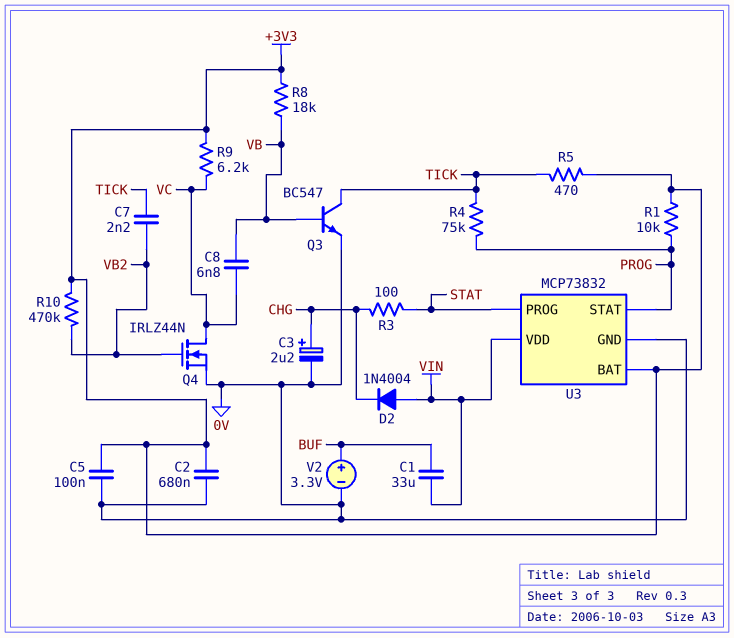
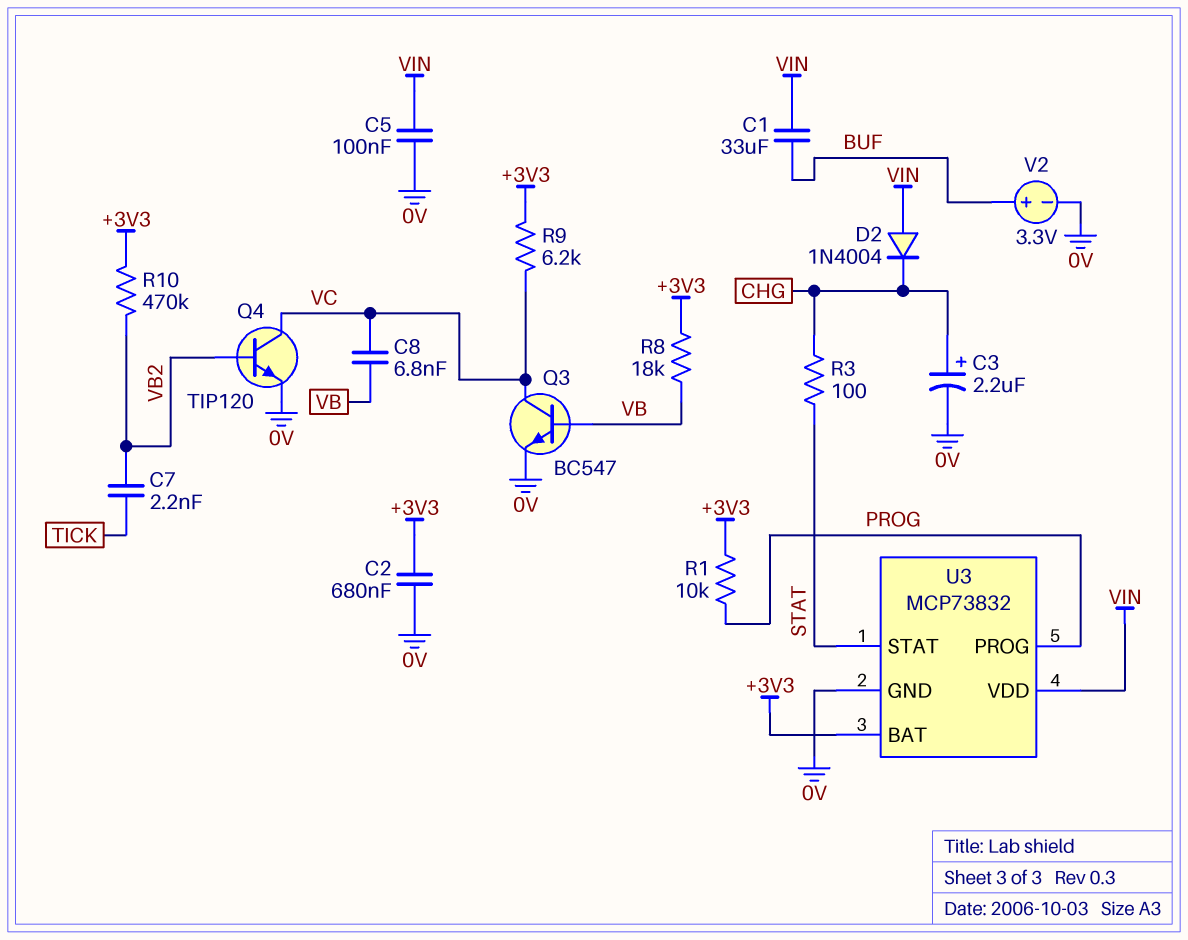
C5: 100nF (+3V3, 0V) -> 100nF (0V, VIN)
Q3: NPN BC547 (B VB, C TICK, E 0V) -> NPN BC547 (B VB, C VC, E 0V)
Q4: NMOS IRLZ44N (G VB2, D VC, S 0V) -> NPN TIP120 (B VB2, C VC, E 0V)
R4: 75k (PROG, TICK) -> none
R5: 470 (+3V3, TICK) -> none
U3 pin PROG: STAT -> PROG
U3 pin STAT: PROG -> STAT

